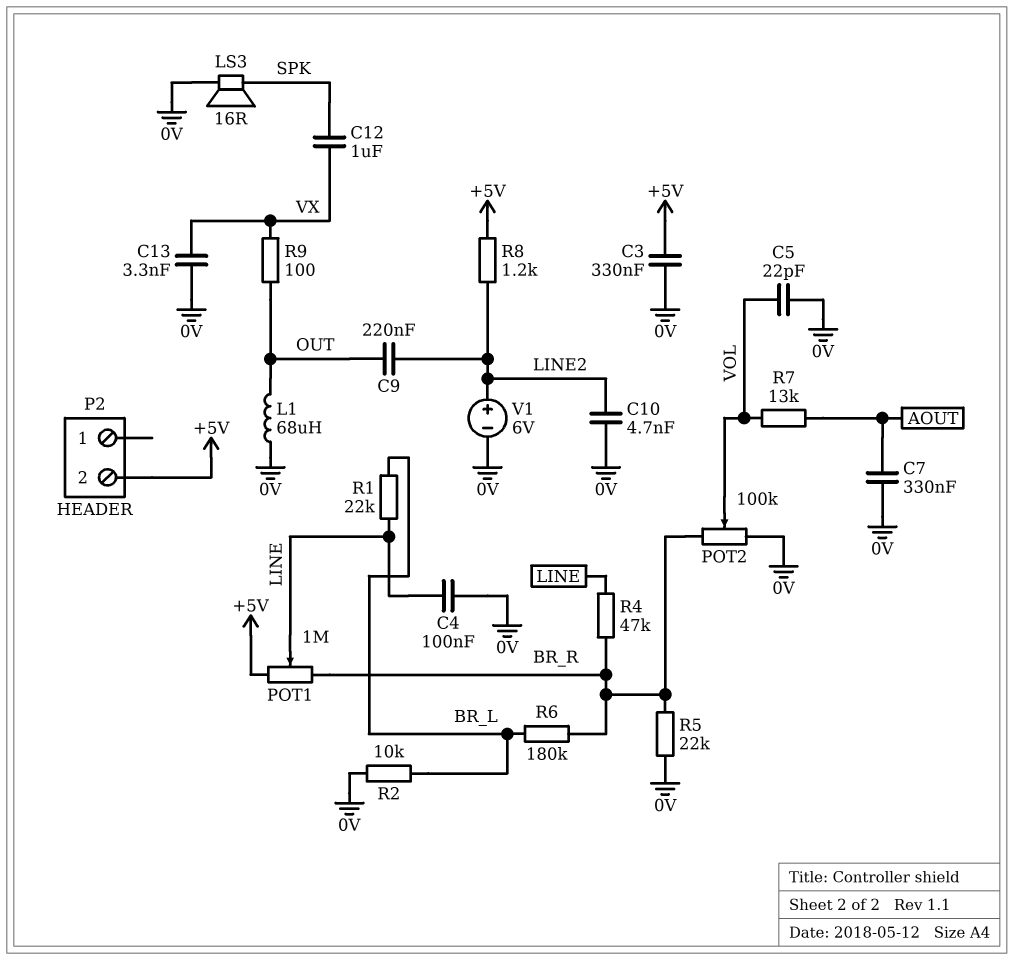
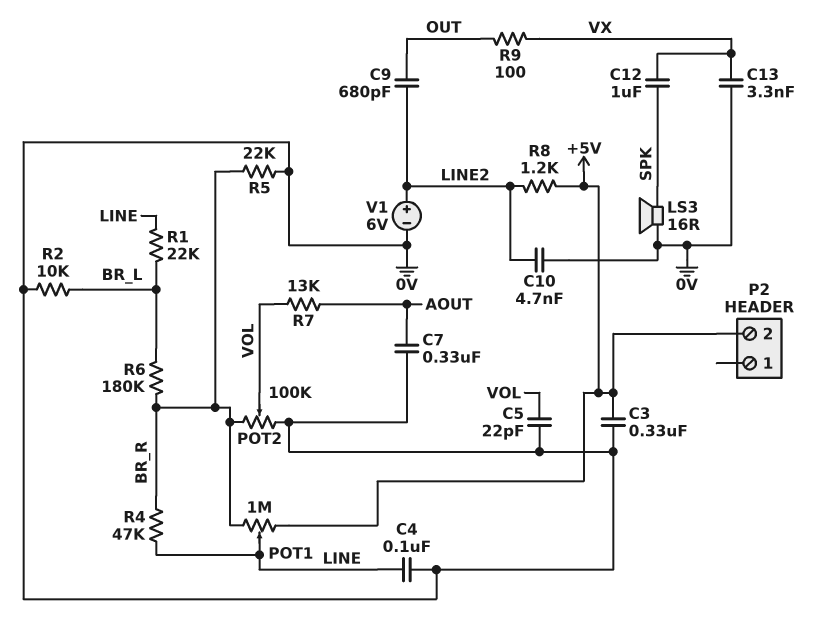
C9: 220nF (LINE2, OUT) -> 680pF (LINE2, OUT)
L1: 68uH (0V, OUT) -> none

